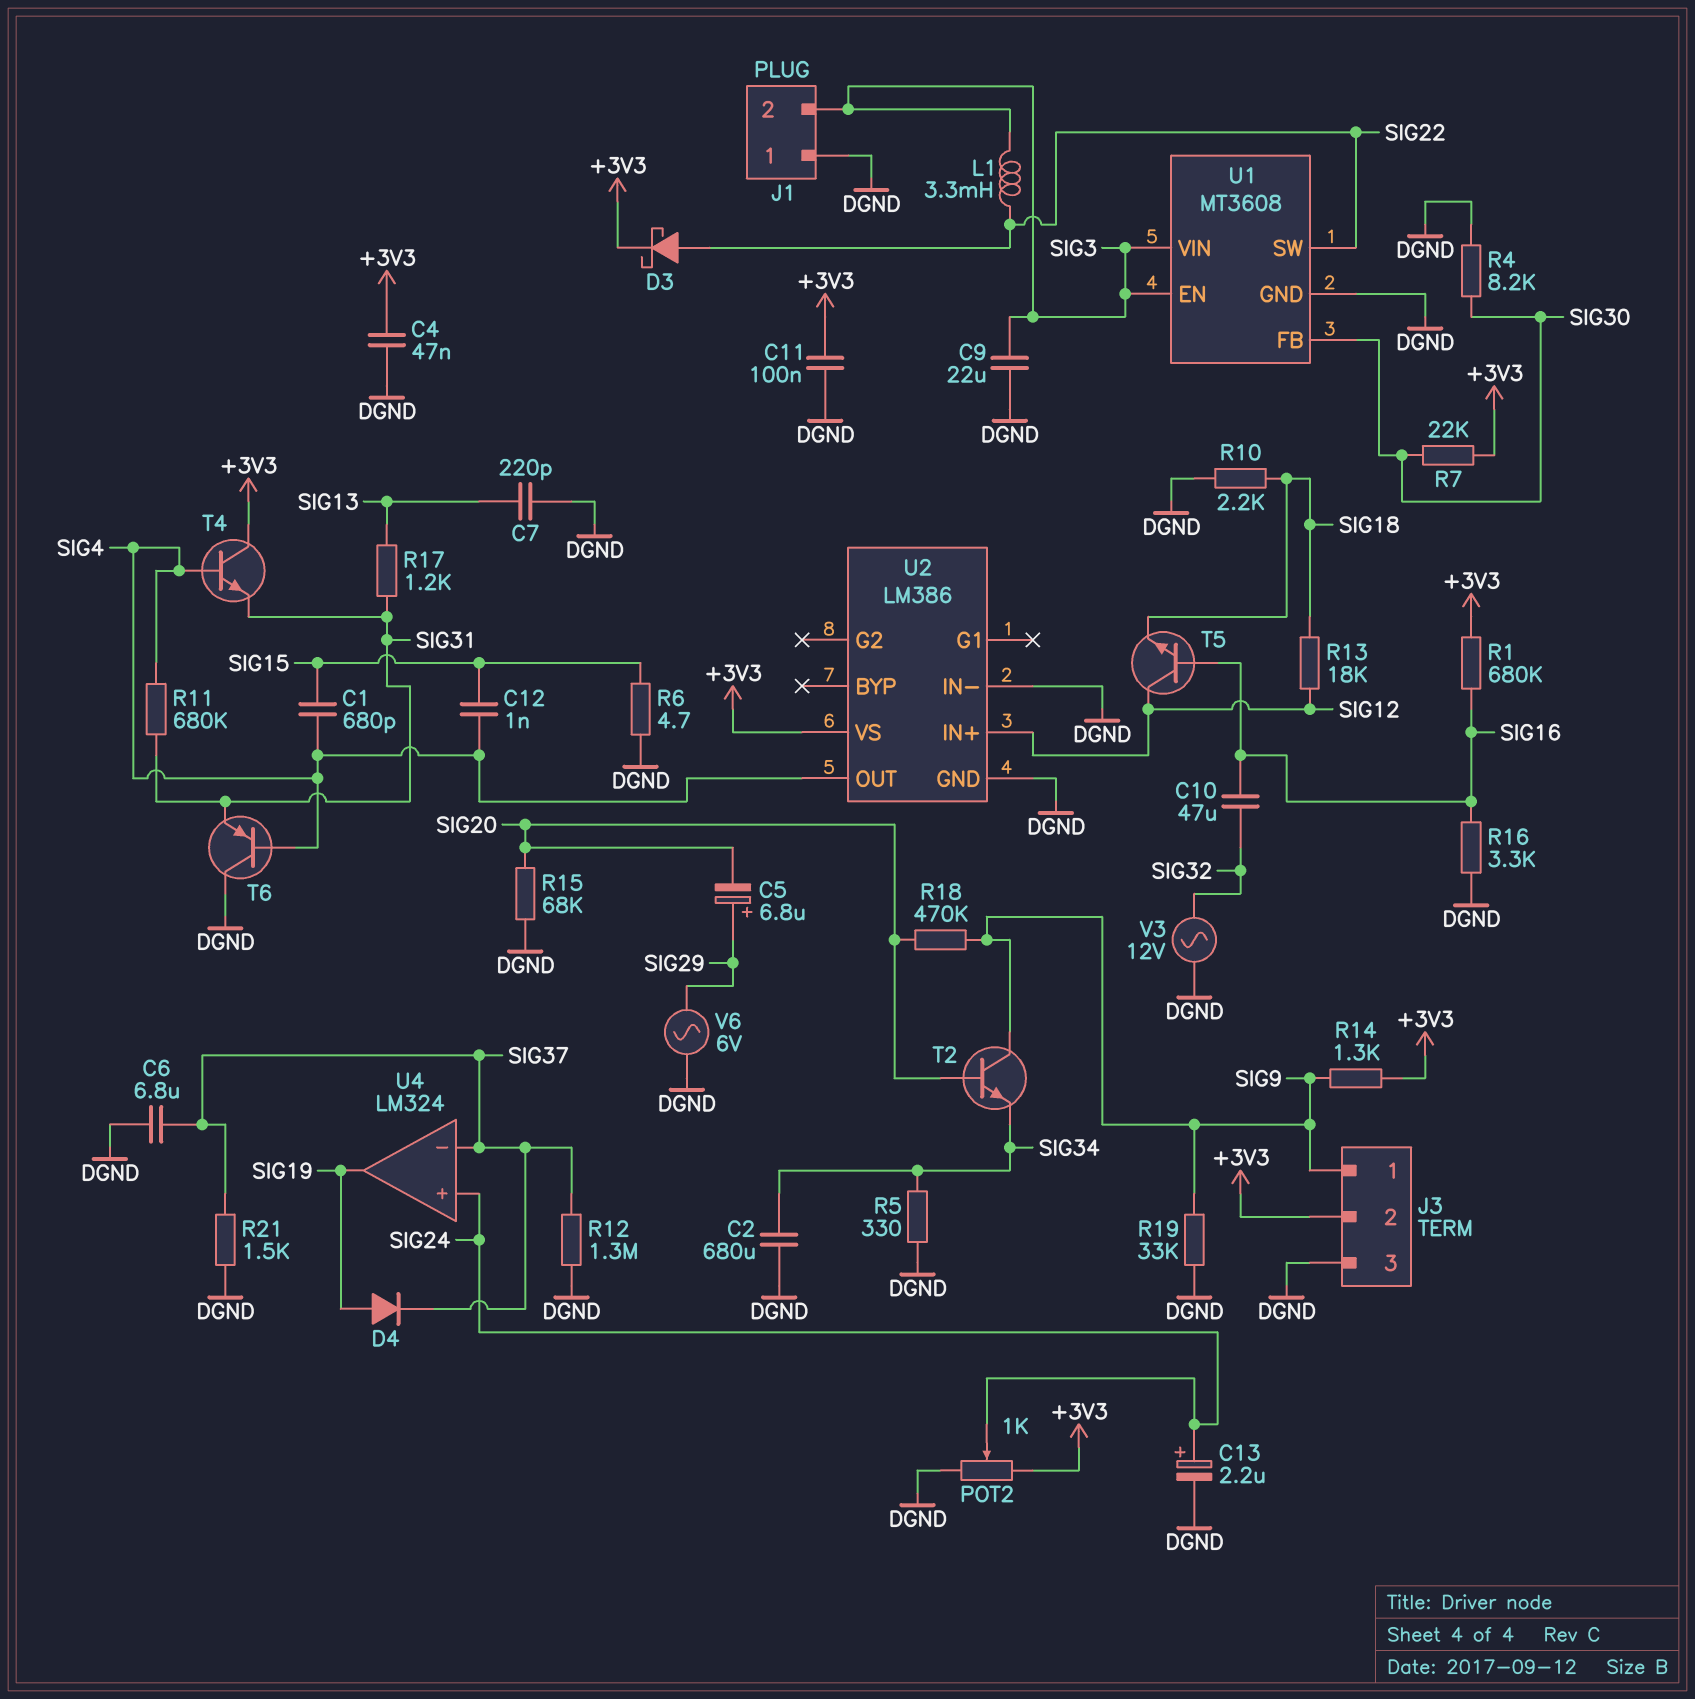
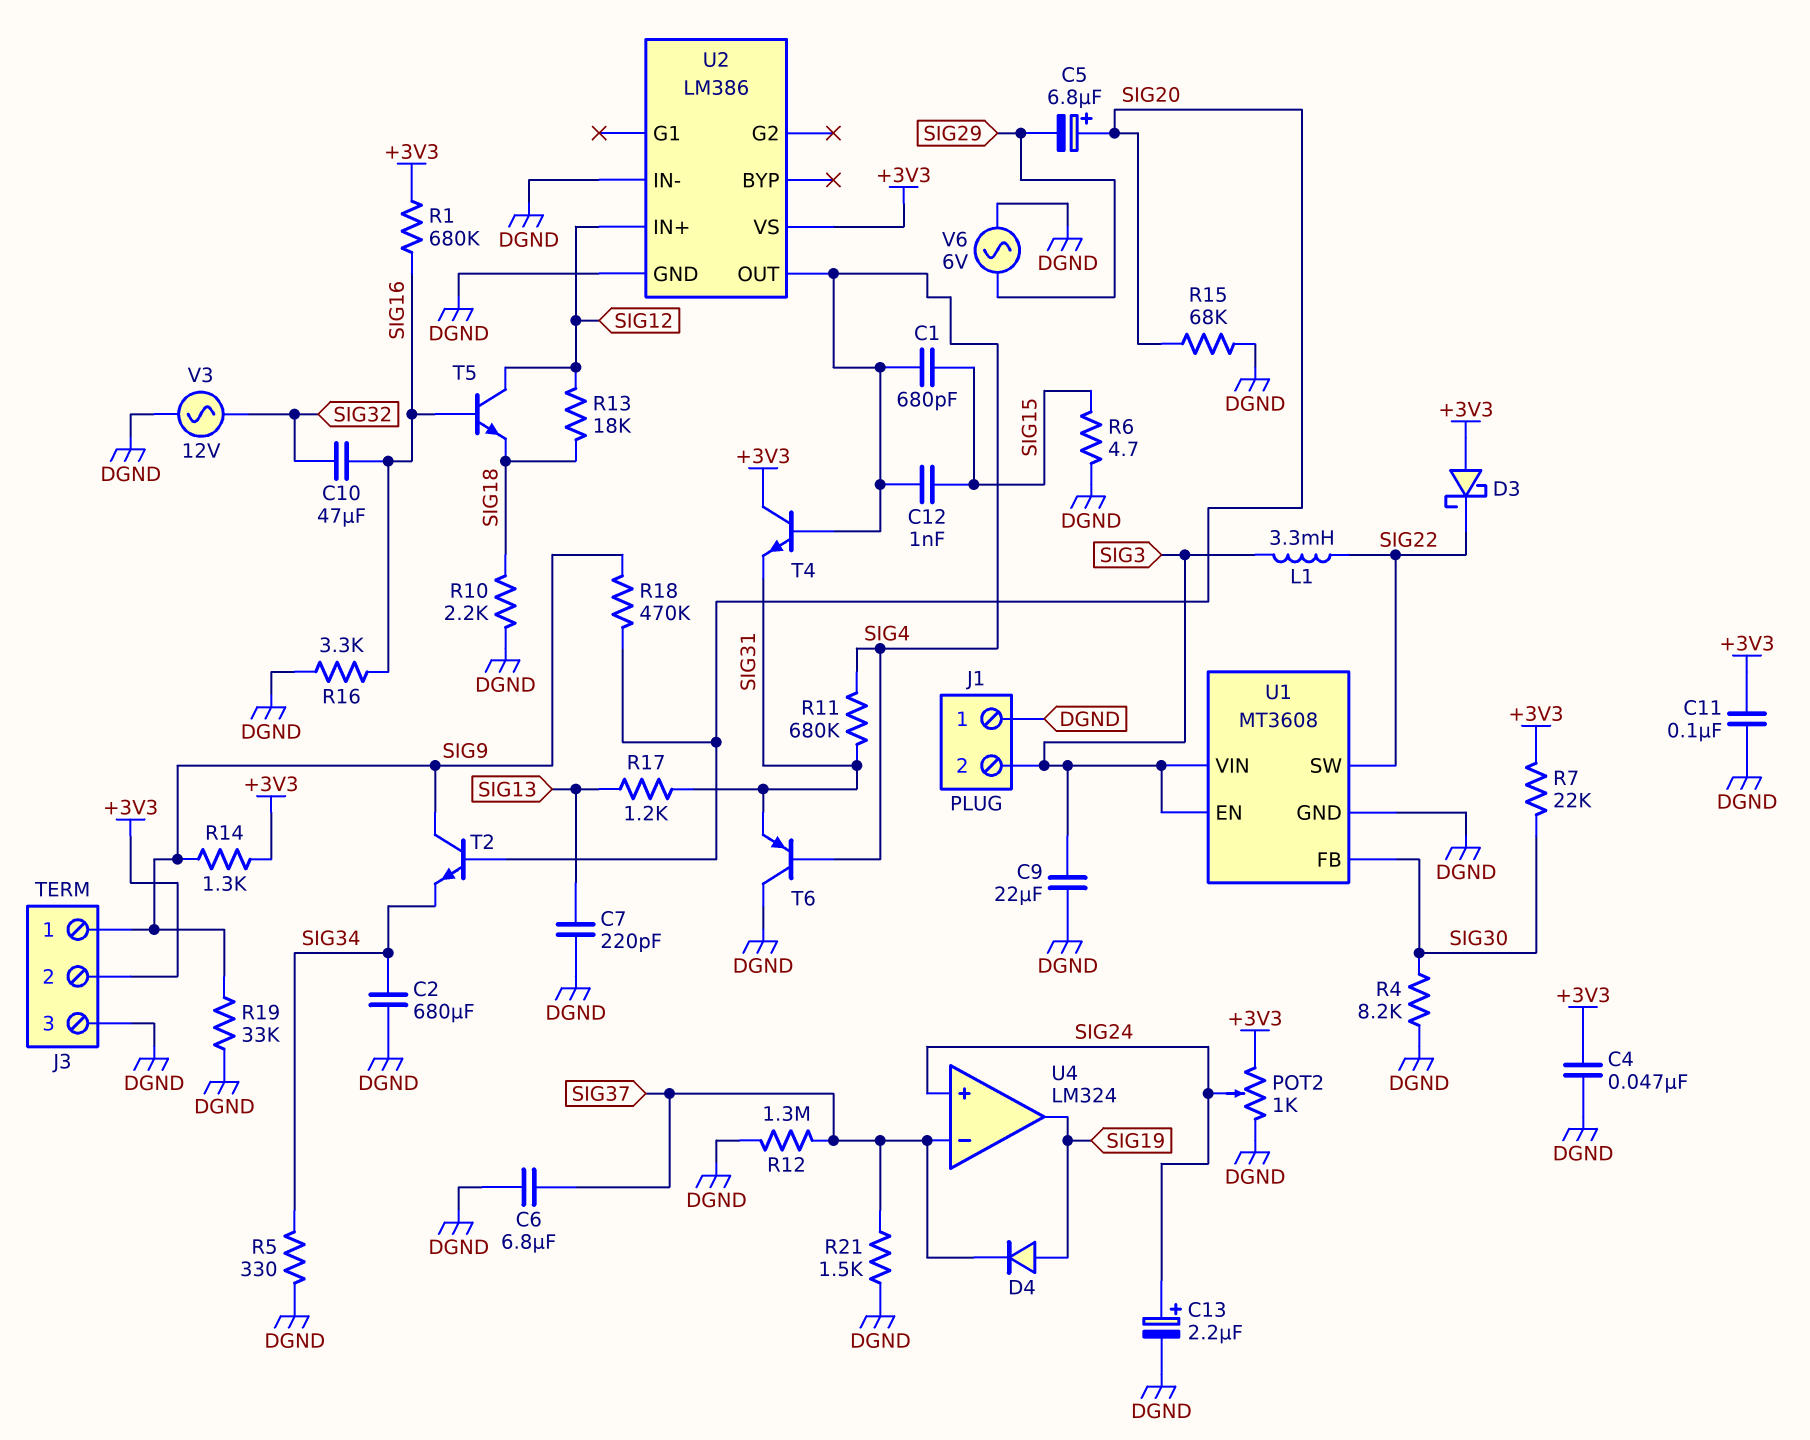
C5: 6.8uF (plus SIG29, minus SIG20) -> 6.8uF (plus SIG20, minus SIG29)
D3: schottky (A SIG22, K +3V3) -> schottky (A +3V3, K SIG22)

